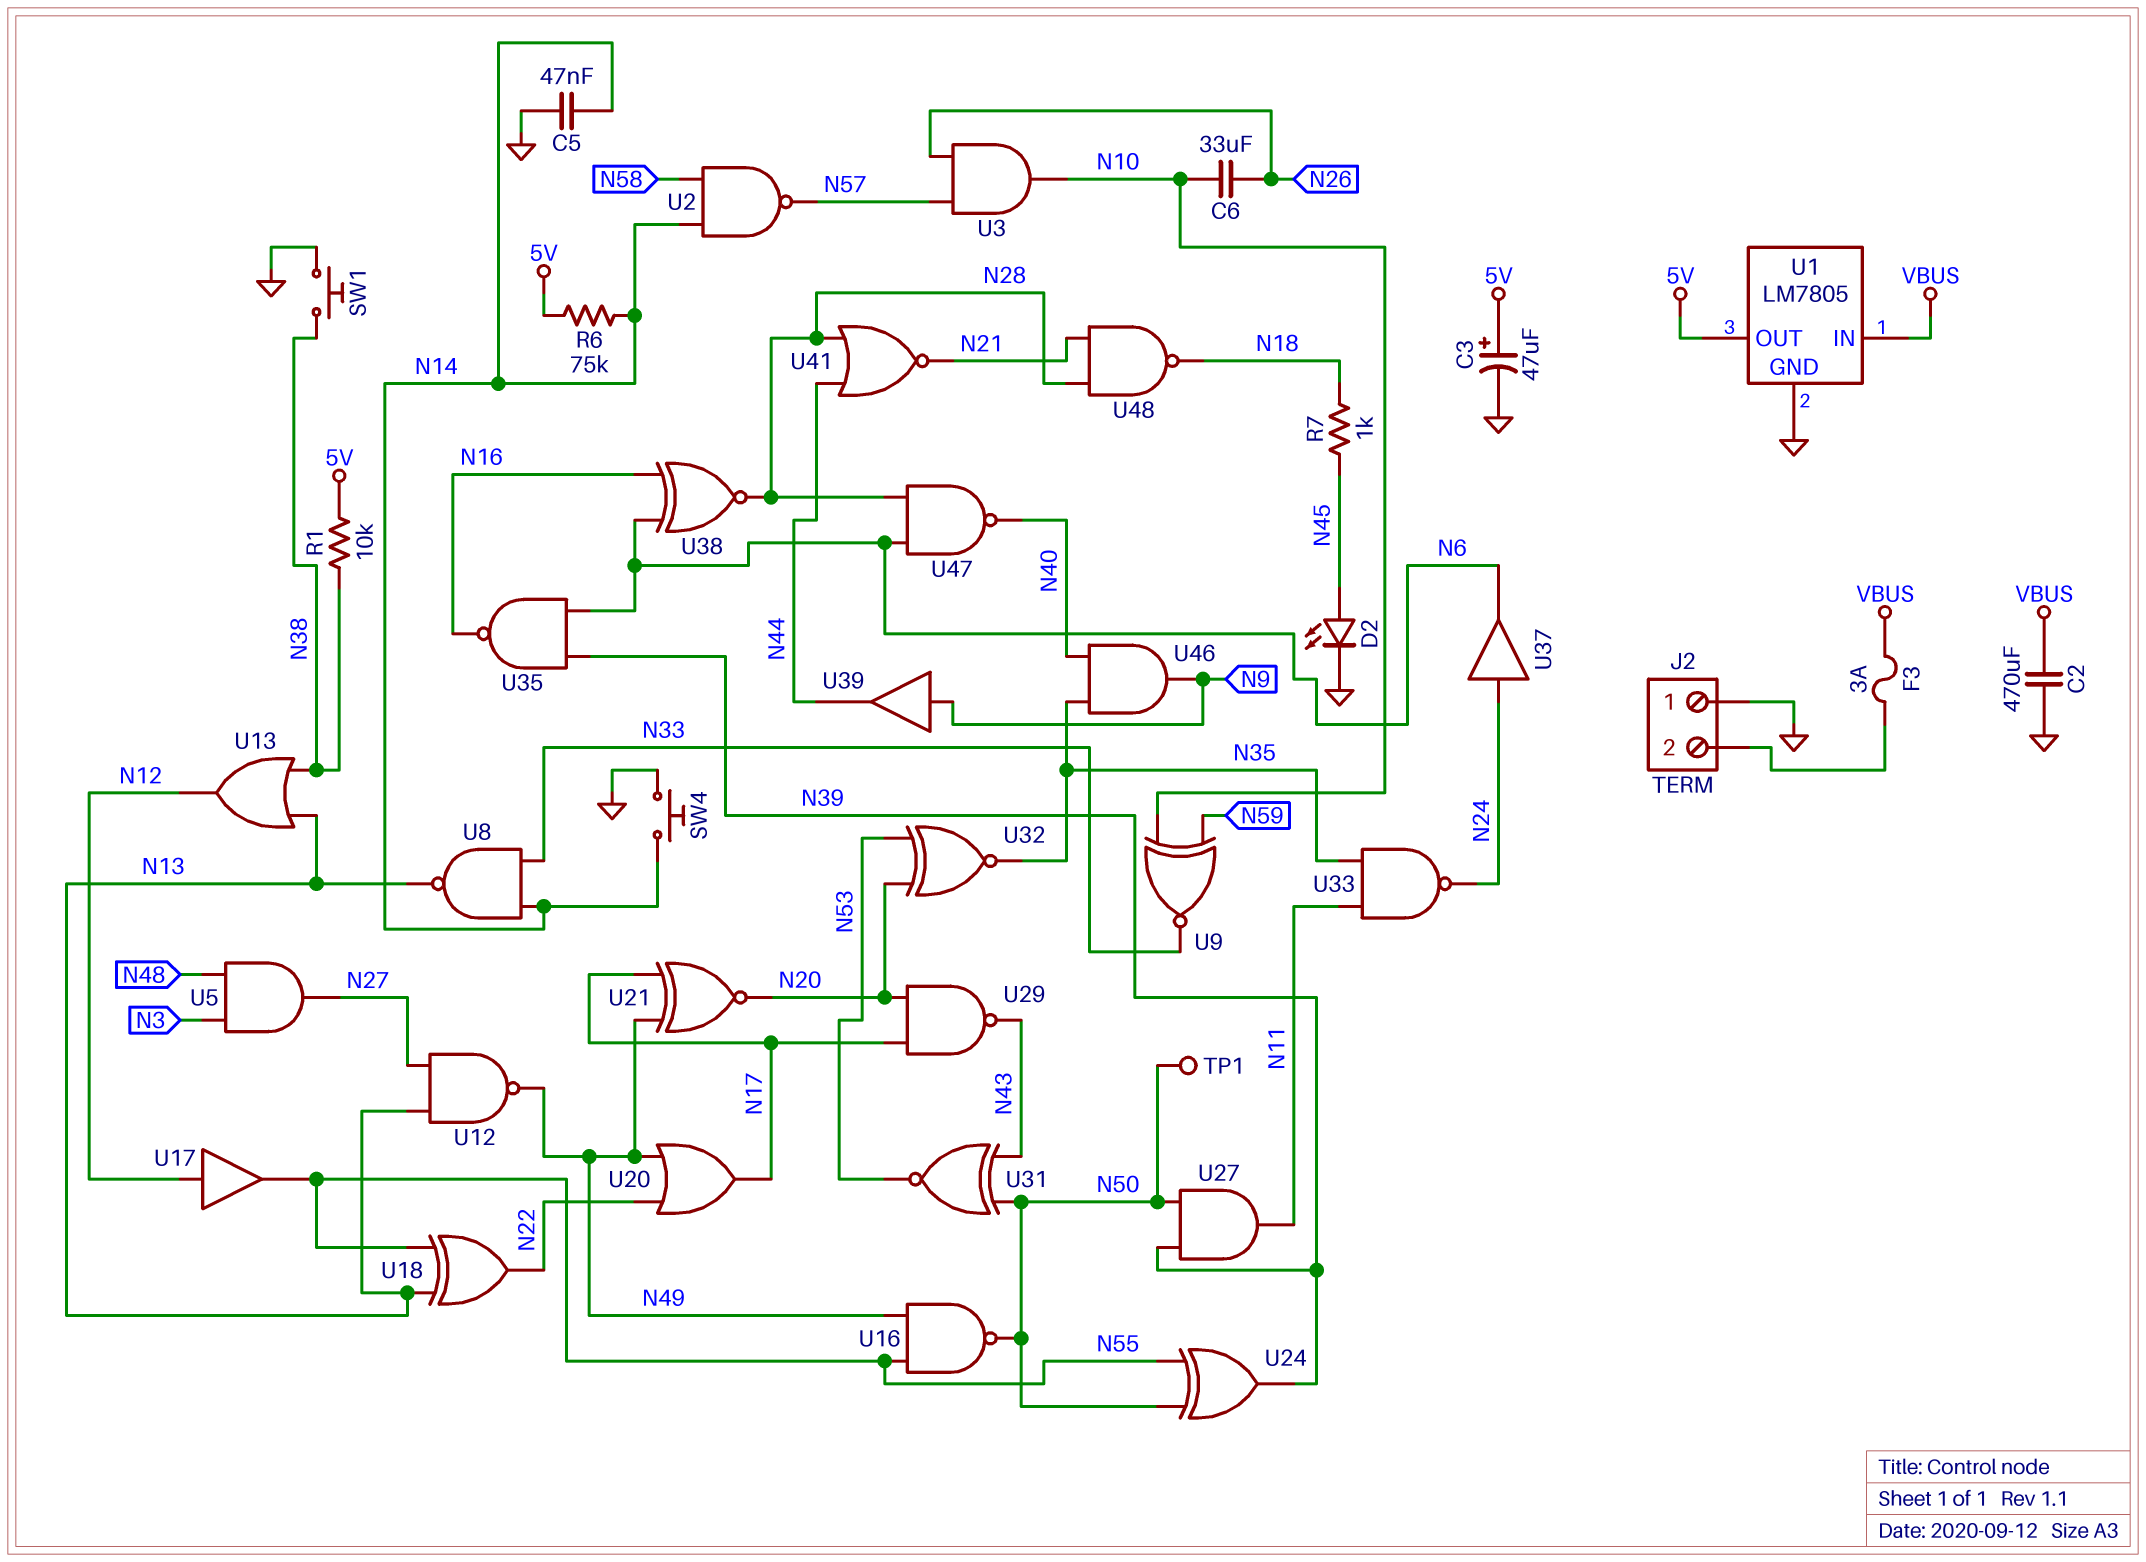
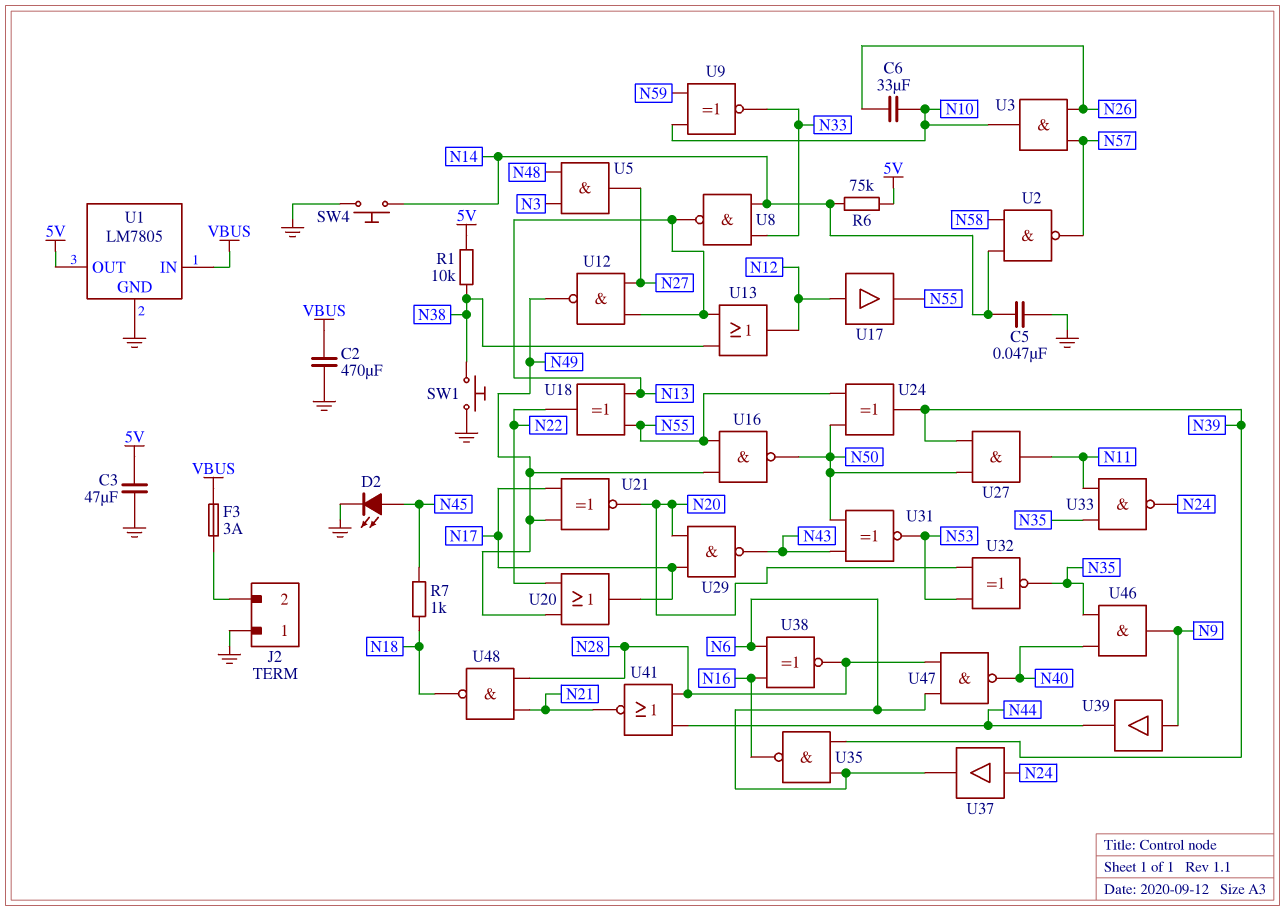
C3: 47uF (plus 5V, minus GND) -> 47uF (5V, GND)
TP1: test point (N50) -> none

